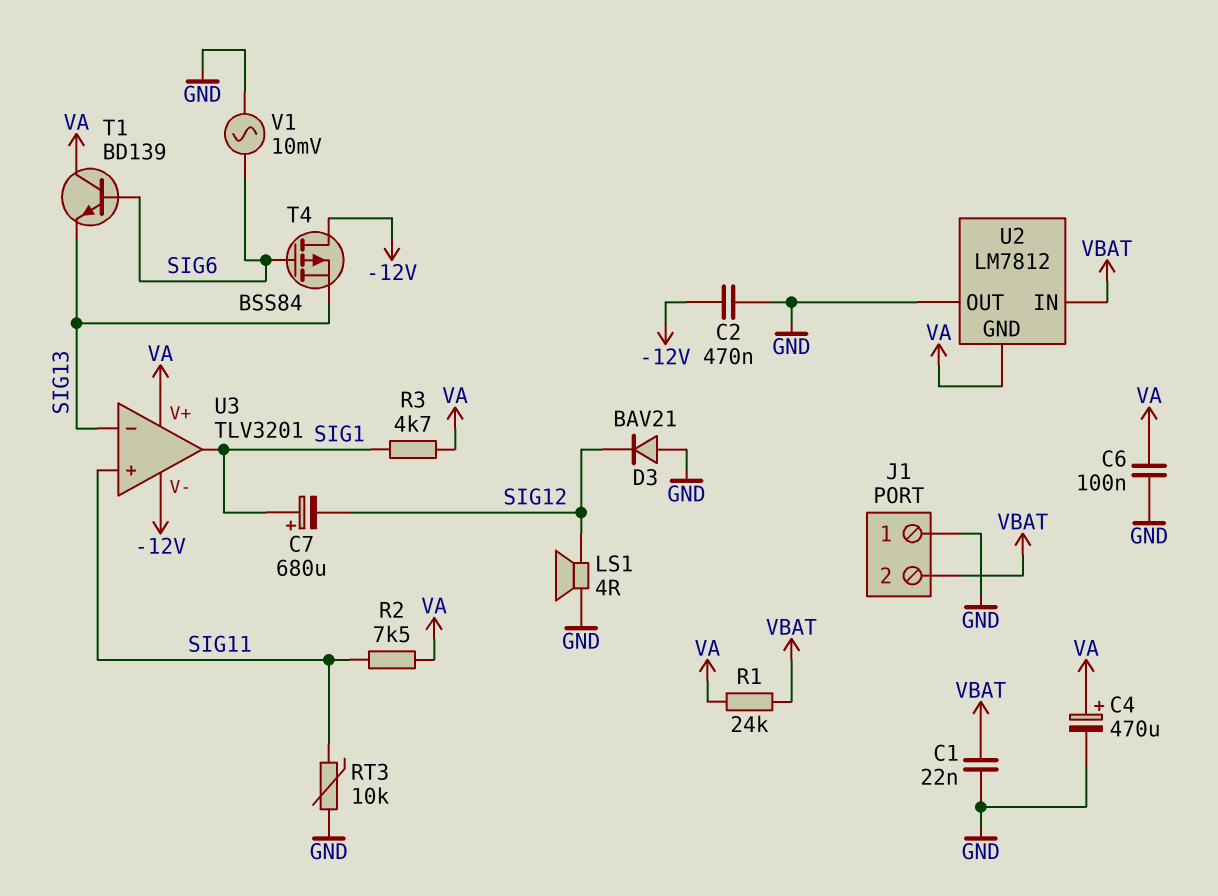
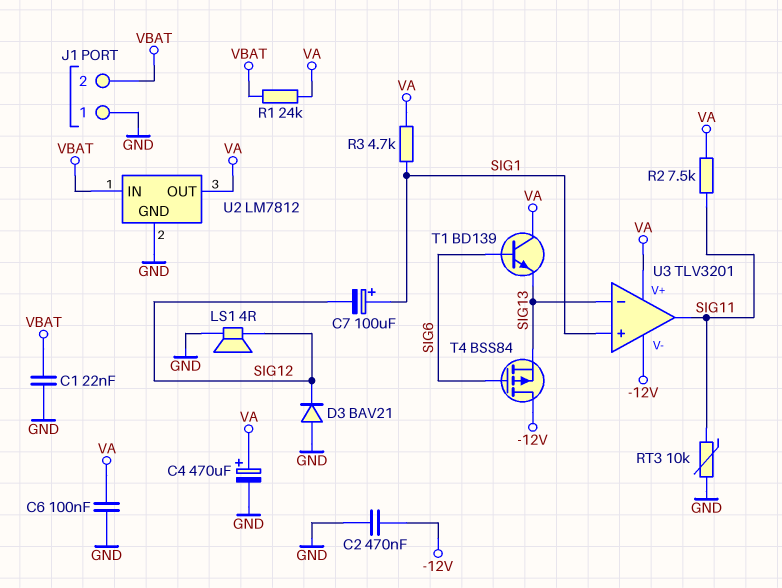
C7: 680uF (plus SIG1, minus SIG12) -> 100uF (plus SIG1, minus SIG12)
U2 pin GND: VA -> GND
U2 pin OUT: GND -> VA
U3 pin in+: SIG11 -> SIG1
U3 pin out: SIG1 -> SIG11
V1: AC 10mV (GND, SIG6) -> none

